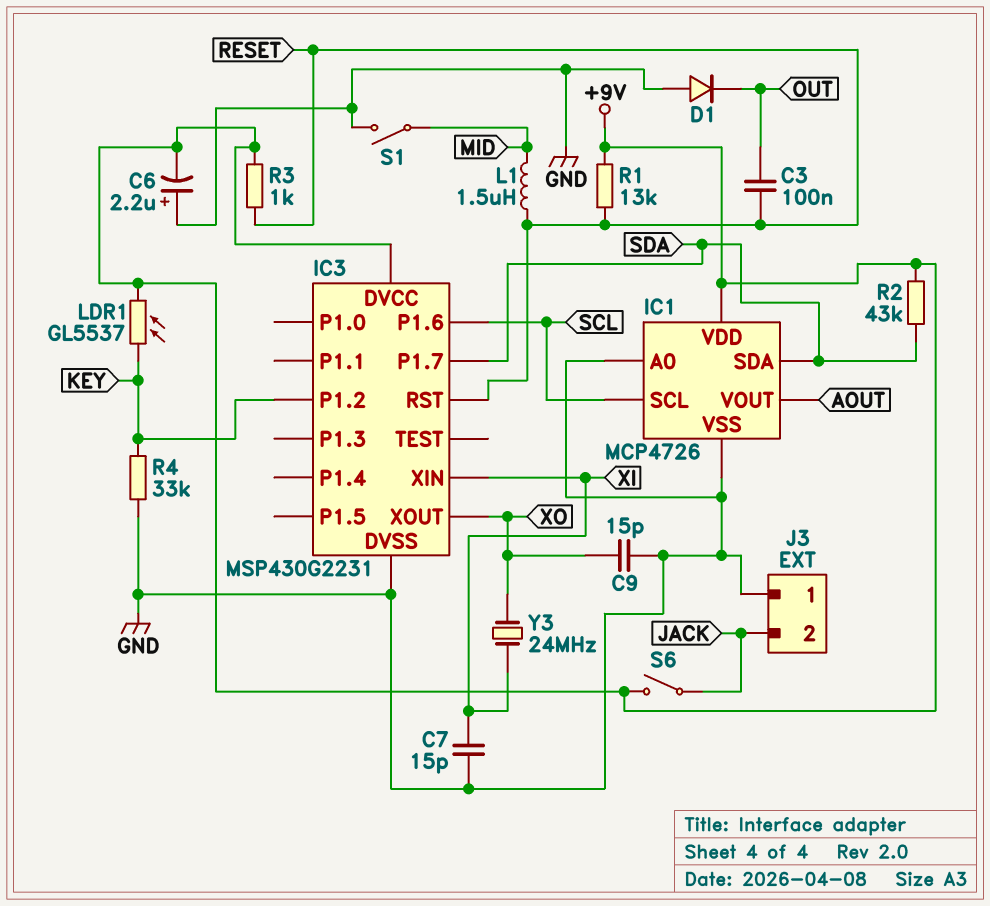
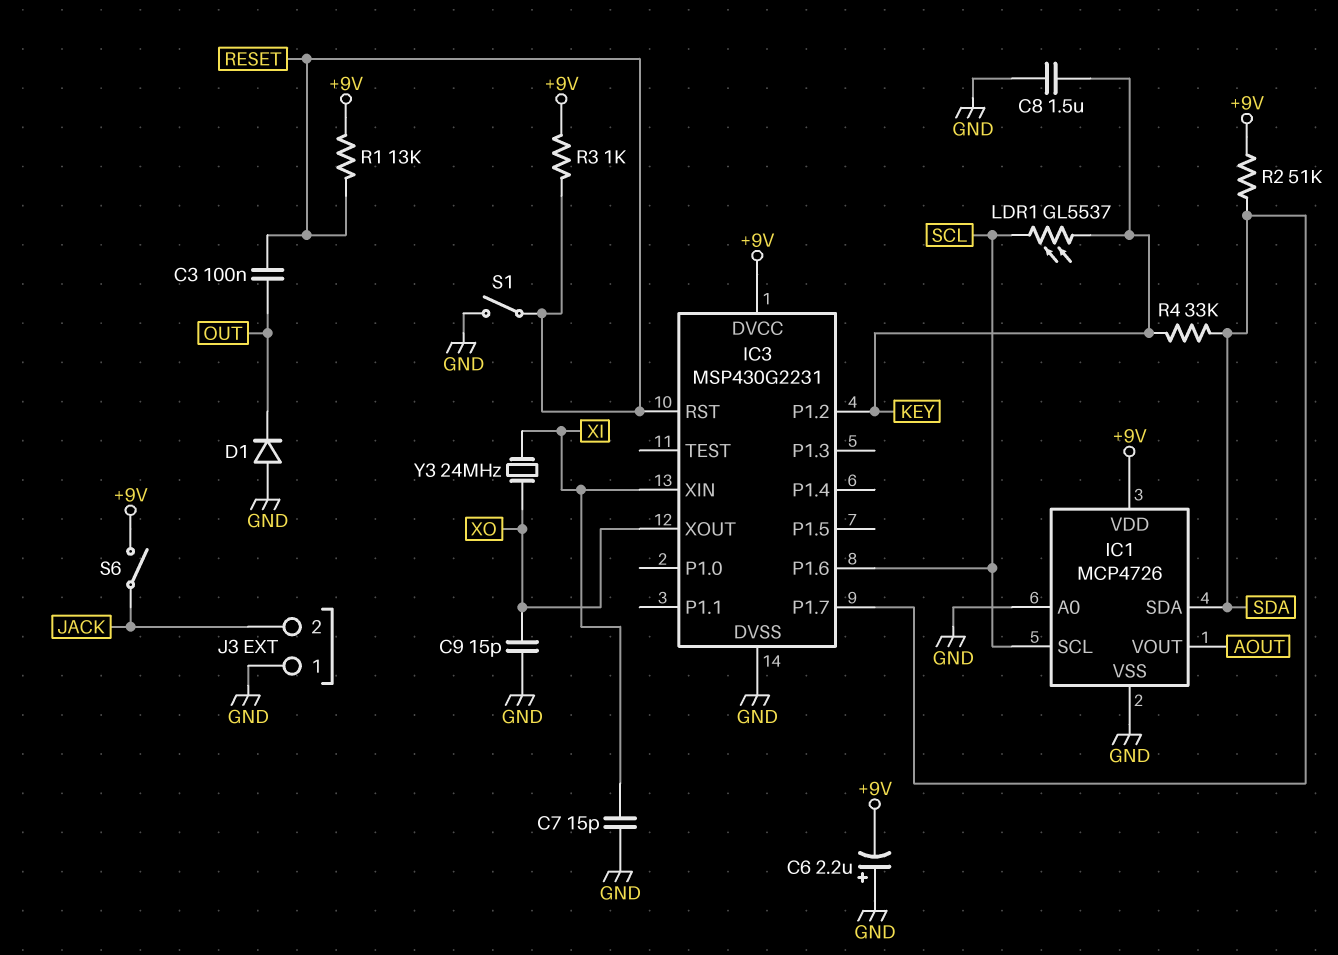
C8: none -> 1.5uF (GND, KEY)
L1: 1.5uH (MID, RESET) -> none
LDR1: GL5537 (+9V, KEY) -> GL5537 (KEY, SCL)
R2: 43k (+9V, SDA) -> 51k (+9V, SDA)
R4: 33k (GND, KEY) -> 33k (KEY, SDA)
S1: switch (GND, MID) -> switch (GND, RESET)

